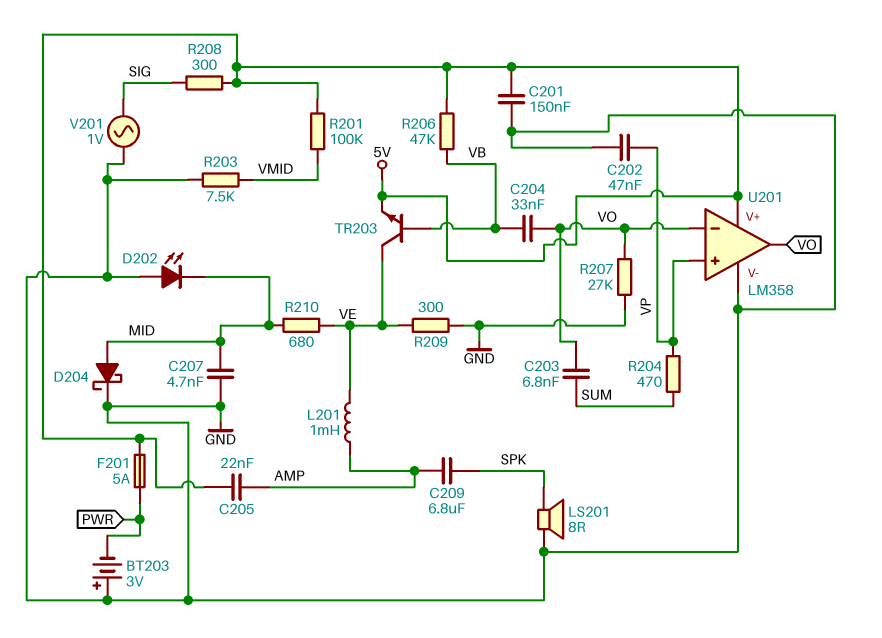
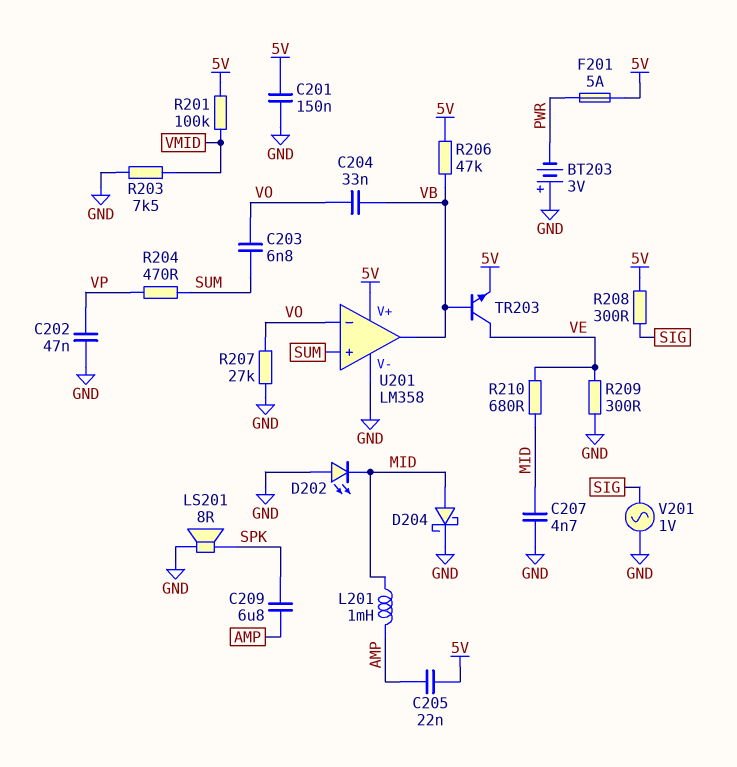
L201: 1mH (AMP, VE) -> 1mH (AMP, MID)
U201 pin in+: VP -> SUM
U201 pin out: VO -> VB

